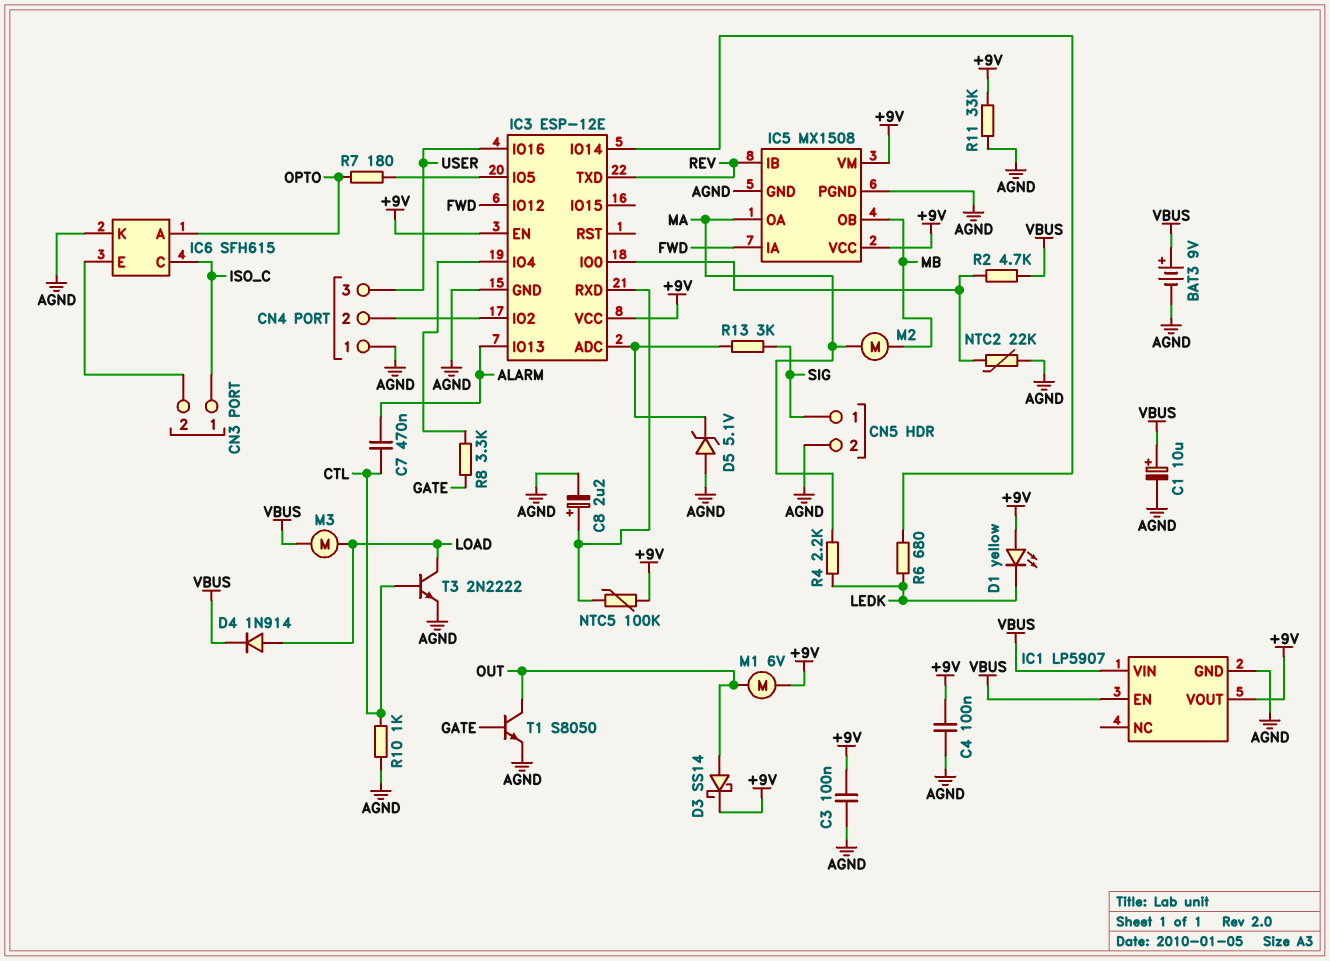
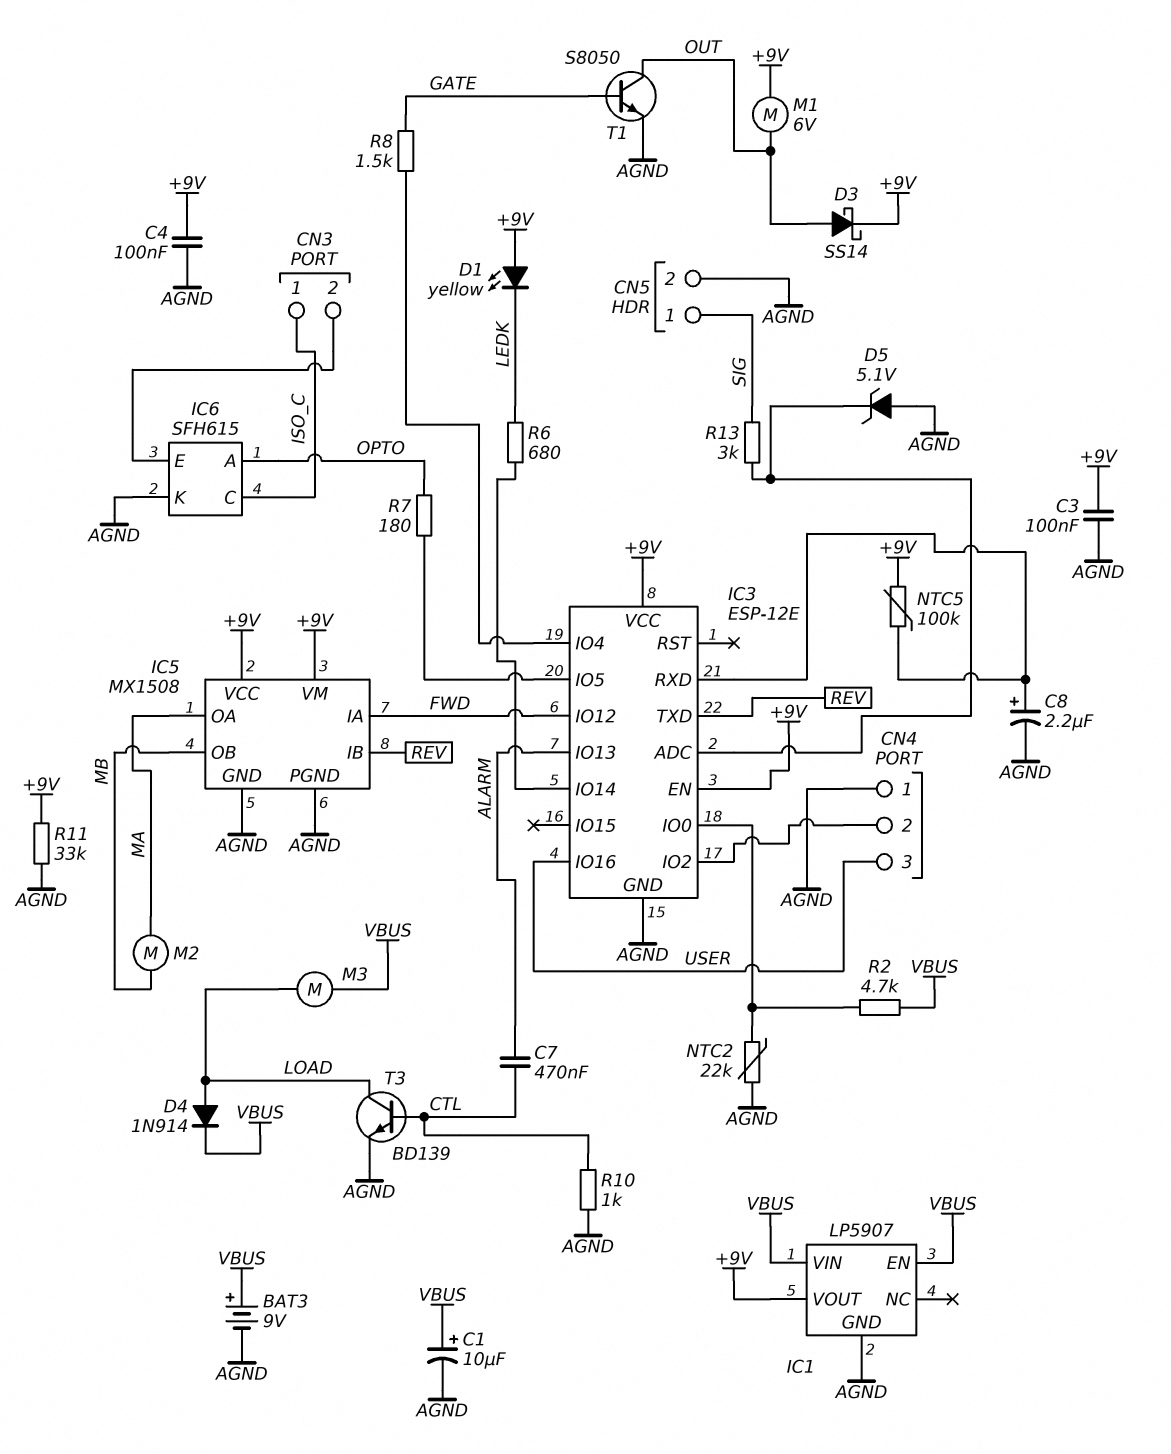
R4: 2.2k (LEDK, MA) -> none
R8: 3.3k (GATE, IC3/IO4) -> 1.5k (GATE, IC3/IO4)
T3: NPN 2N2222 (B CTL, C LOAD, E AGND) -> NPN BD139 (B CTL, C LOAD, E AGND)

